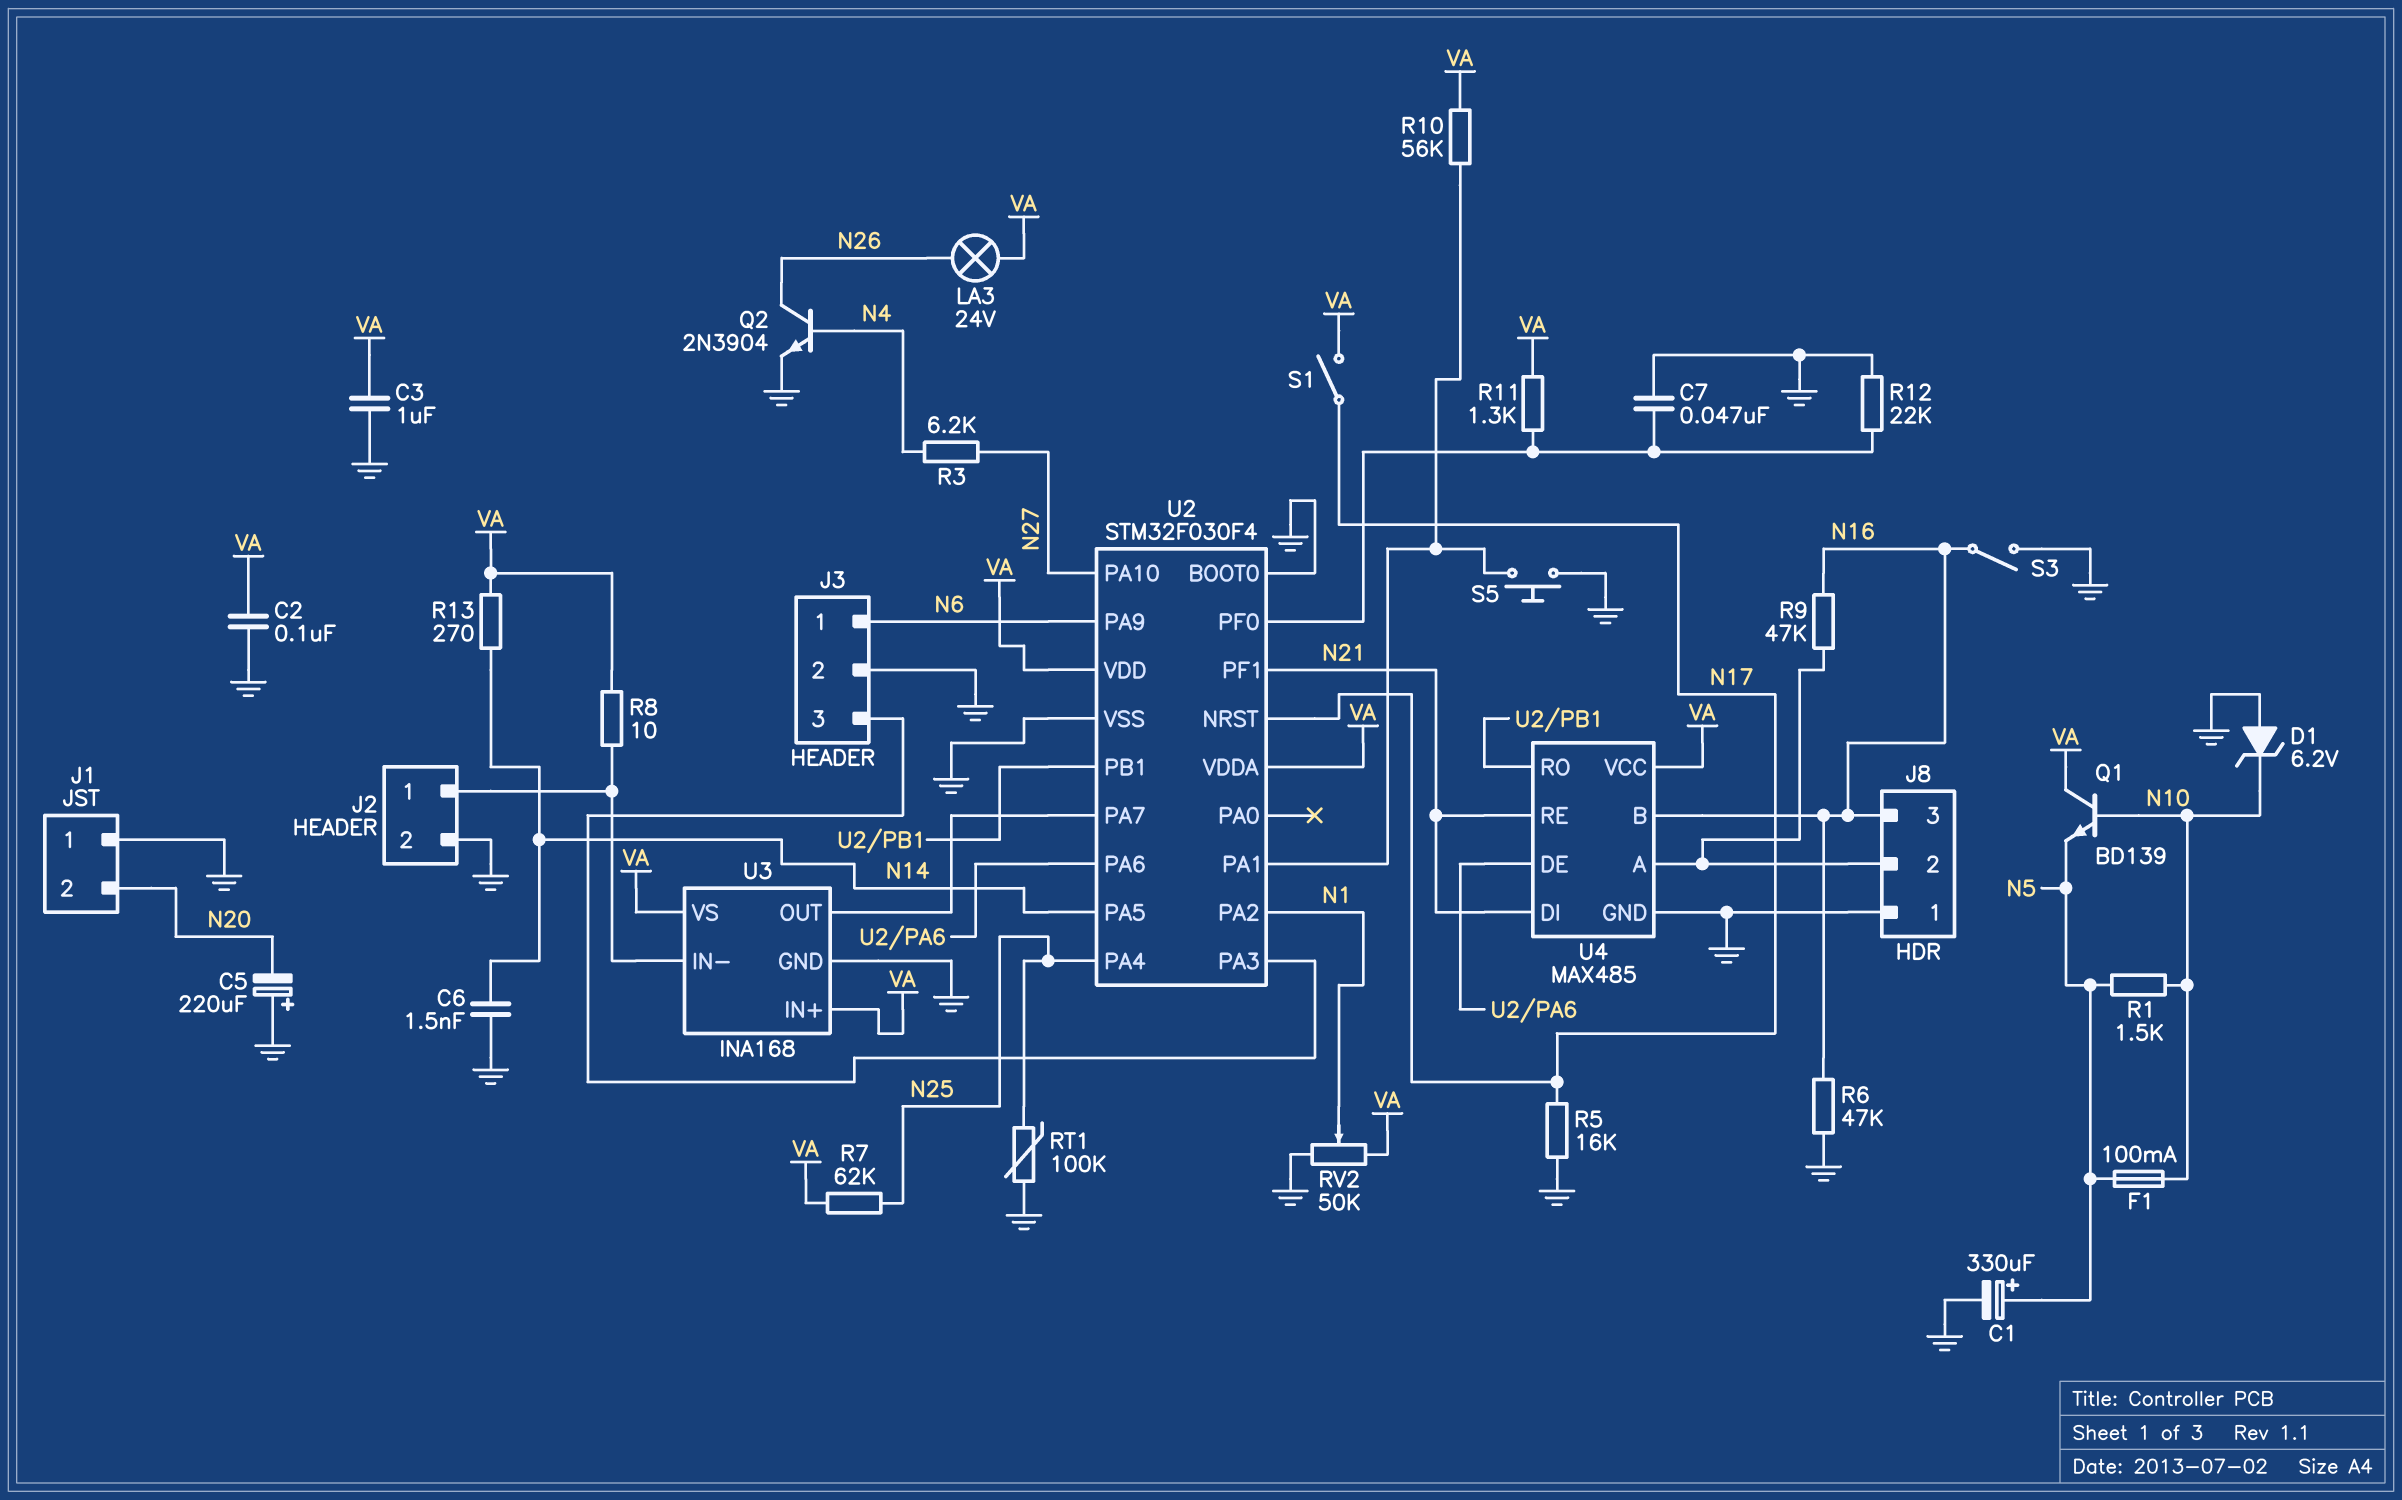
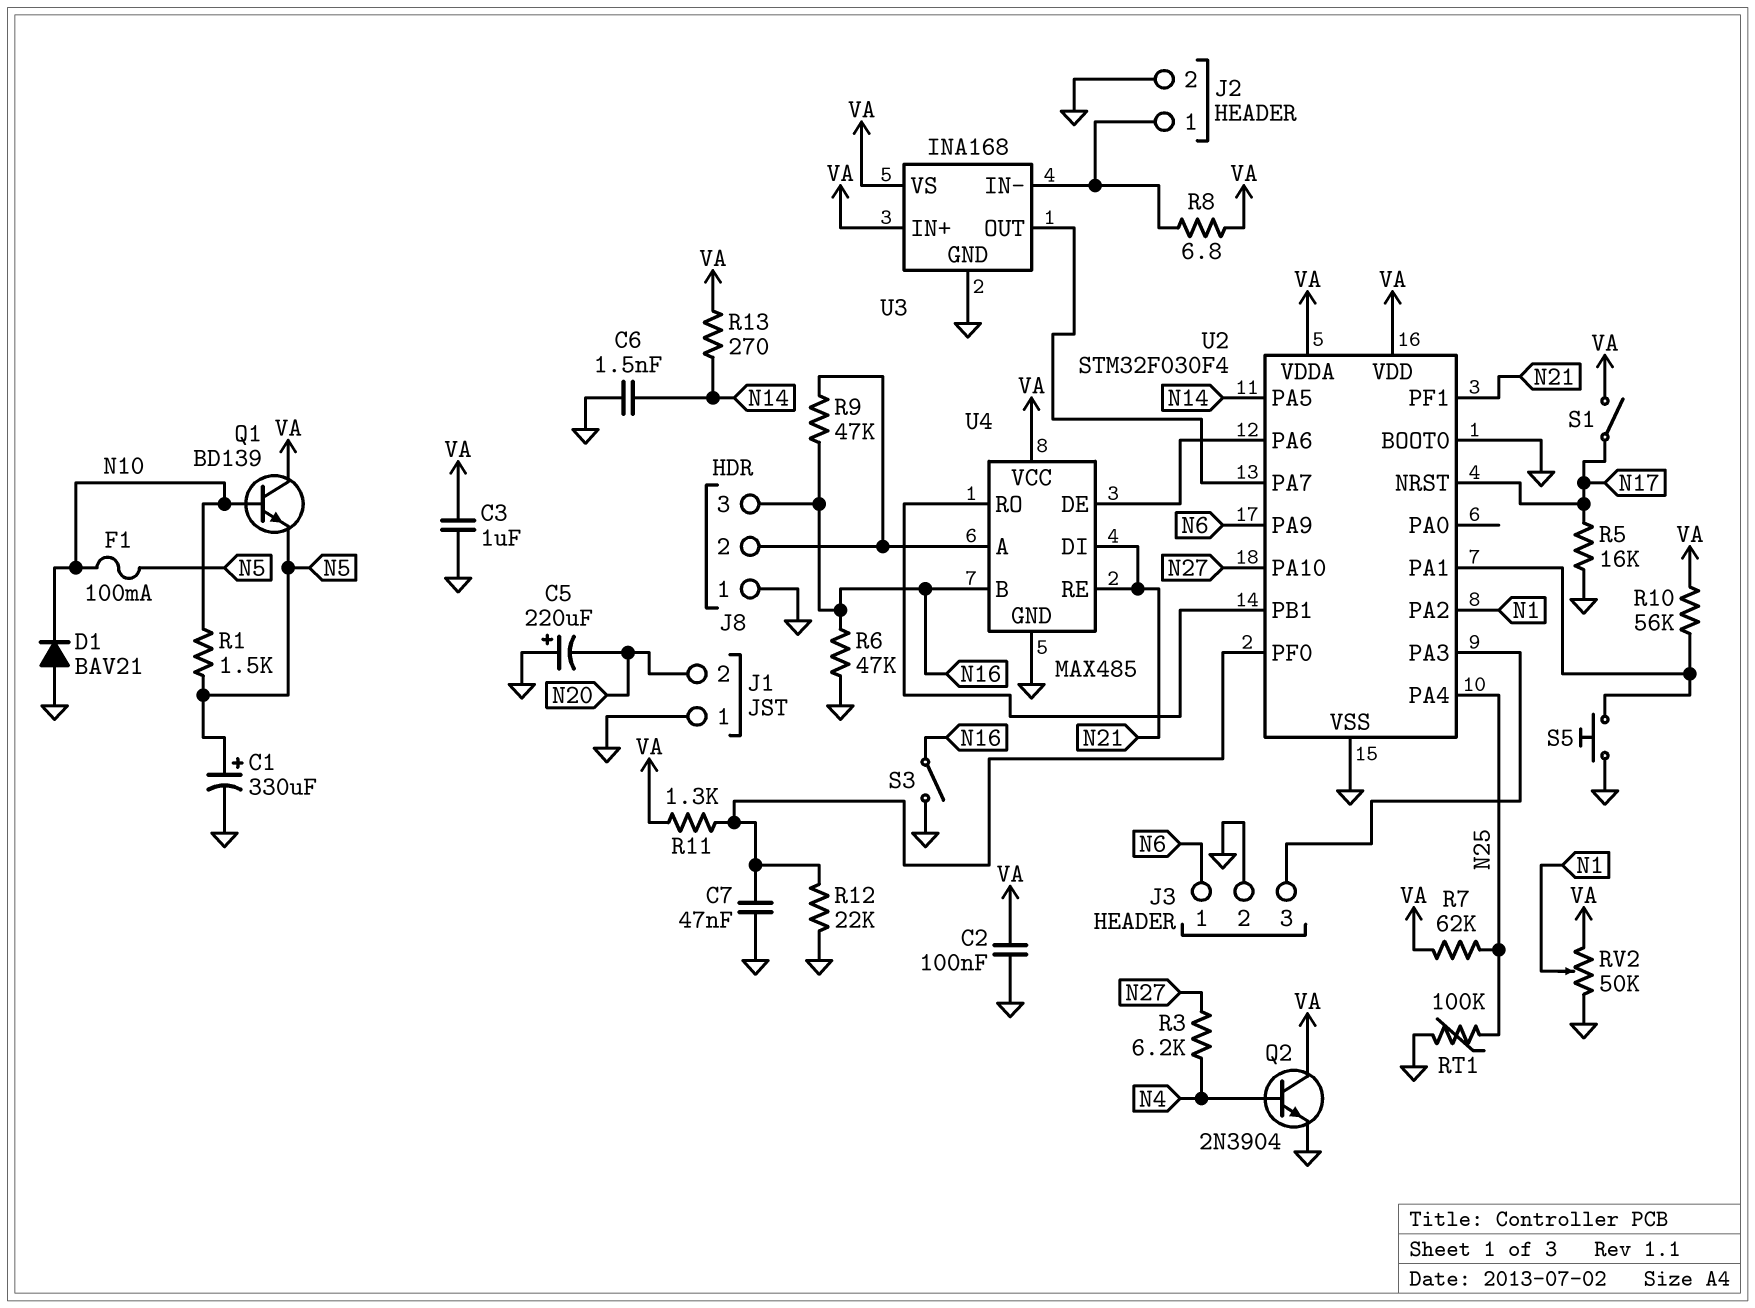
D1: zener 6.2V (A GND, K N10) -> diode BAV21 (A GND, K N10)
LA3: lamp 24V (N26, VA) -> none
Q2: NPN 2N3904 (B N4, C N26, E GND) -> NPN 2N3904 (B N4, C VA, E GND)
R8: 10 (J2/1, VA) -> 6.8 (J2/1, VA)

